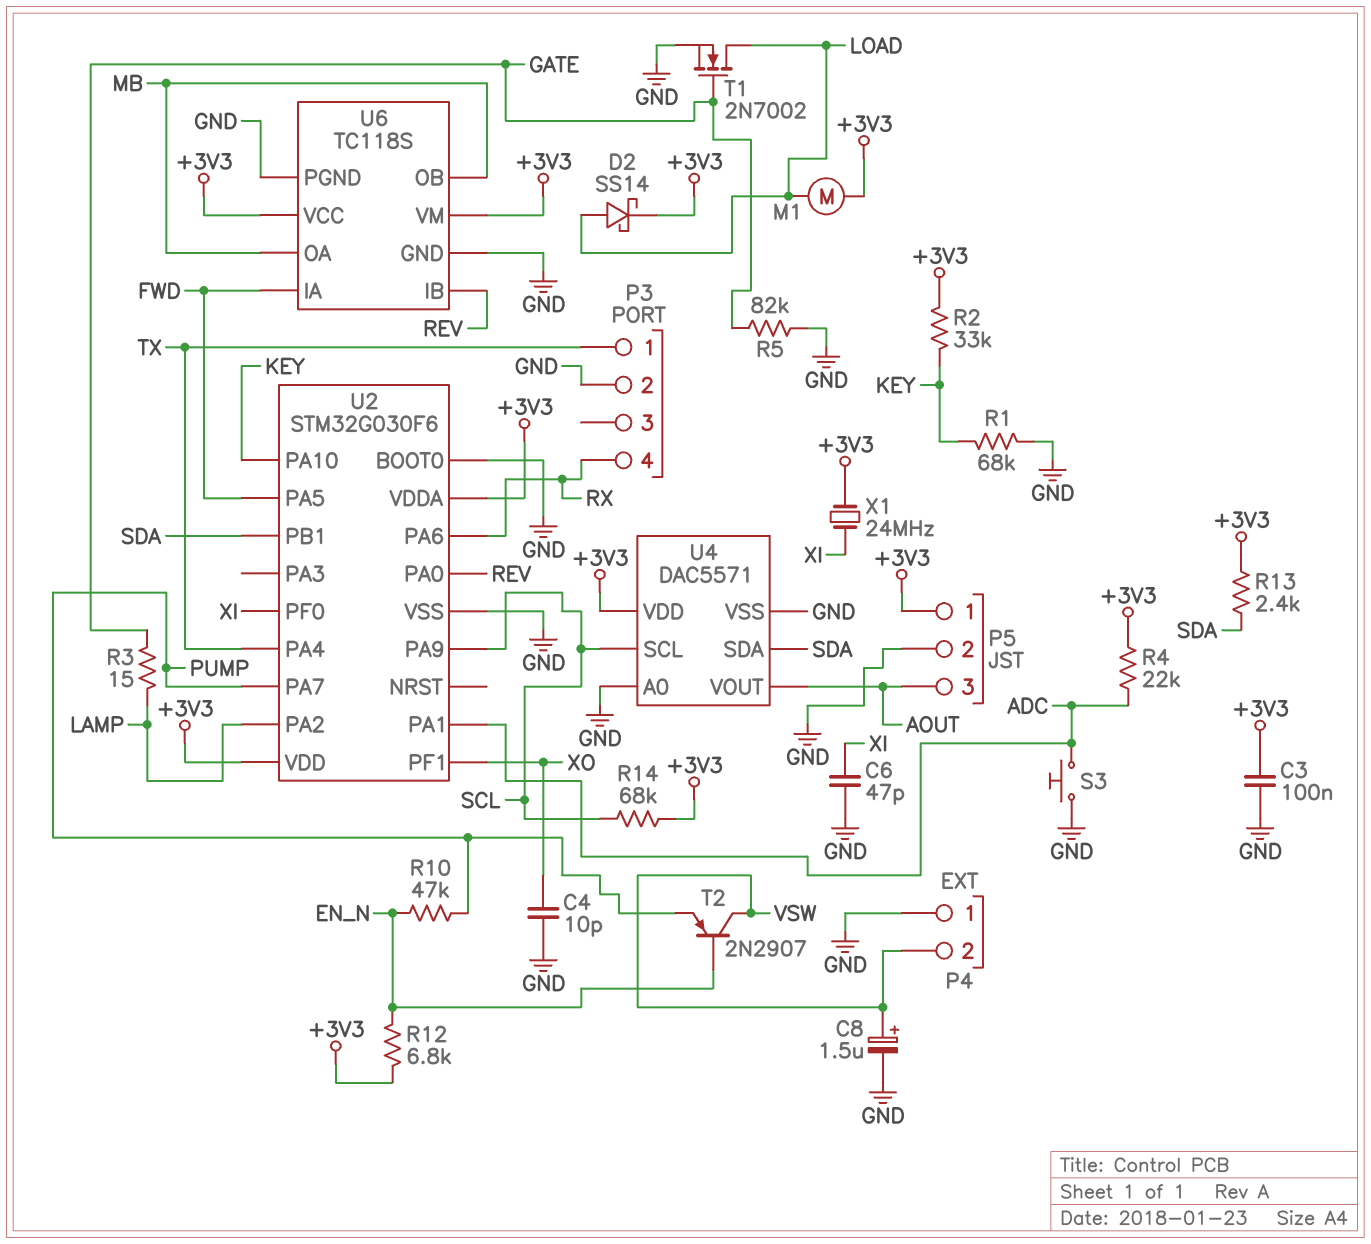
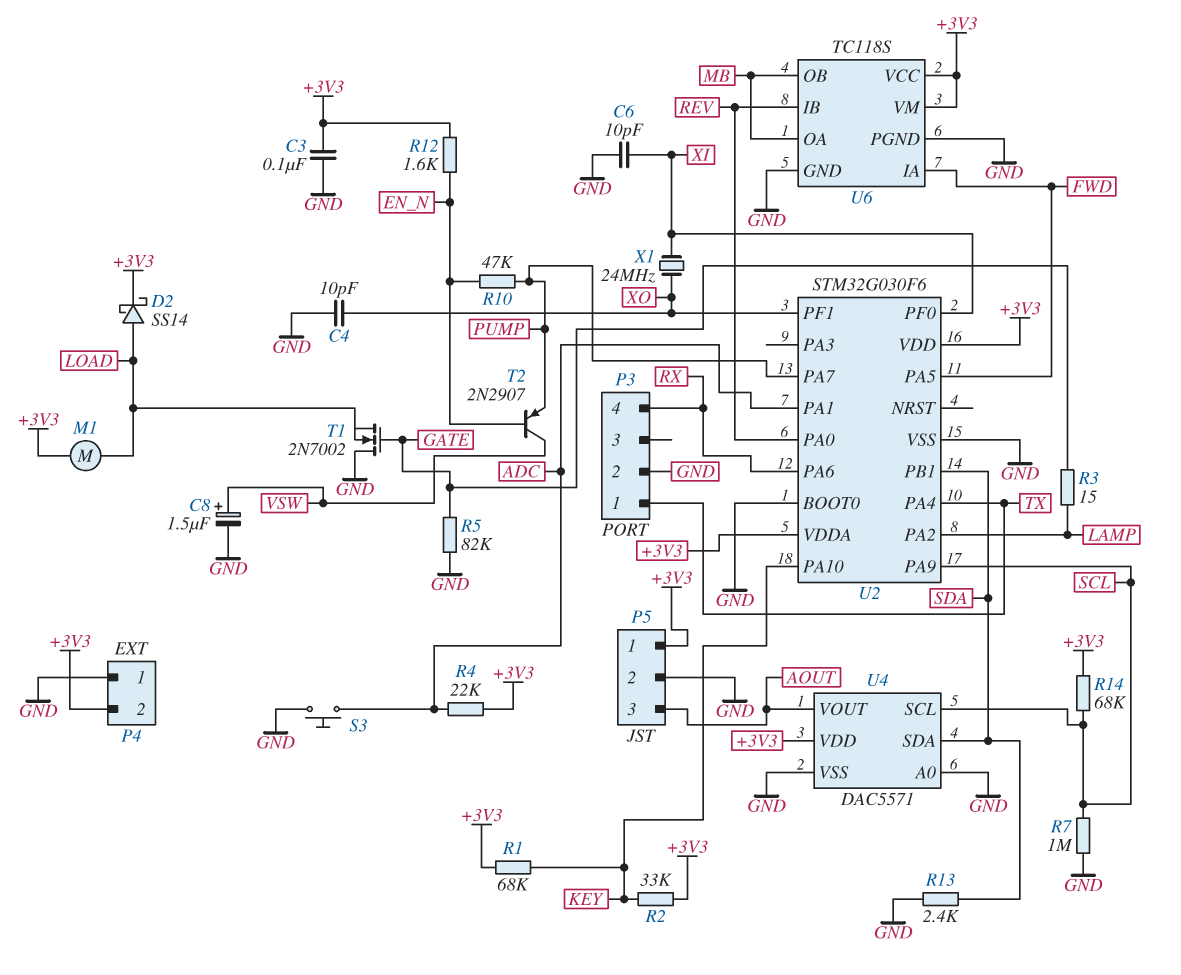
C6: 47pF (GND, XI) -> 10pF (GND, XI)
P4 pin 2: VSW -> +3V3
R1: 68k (GND, KEY) -> 68k (+3V3, KEY)
R7: none -> 1M (GND, SCL)
R12: 6.8k (+3V3, EN_N) -> 1.6k (+3V3, EN_N)
R13: 2.4k (+3V3, SDA) -> 2.4k (GND, SDA)
T1: NMOS 2N7002 (G GATE, D LOAD, S GND) -> NMOS 2N7002 (G GATE, D GND, S LOAD)
X1: 24MHz (+3V3, XI) -> 24MHz (XI, XO)

